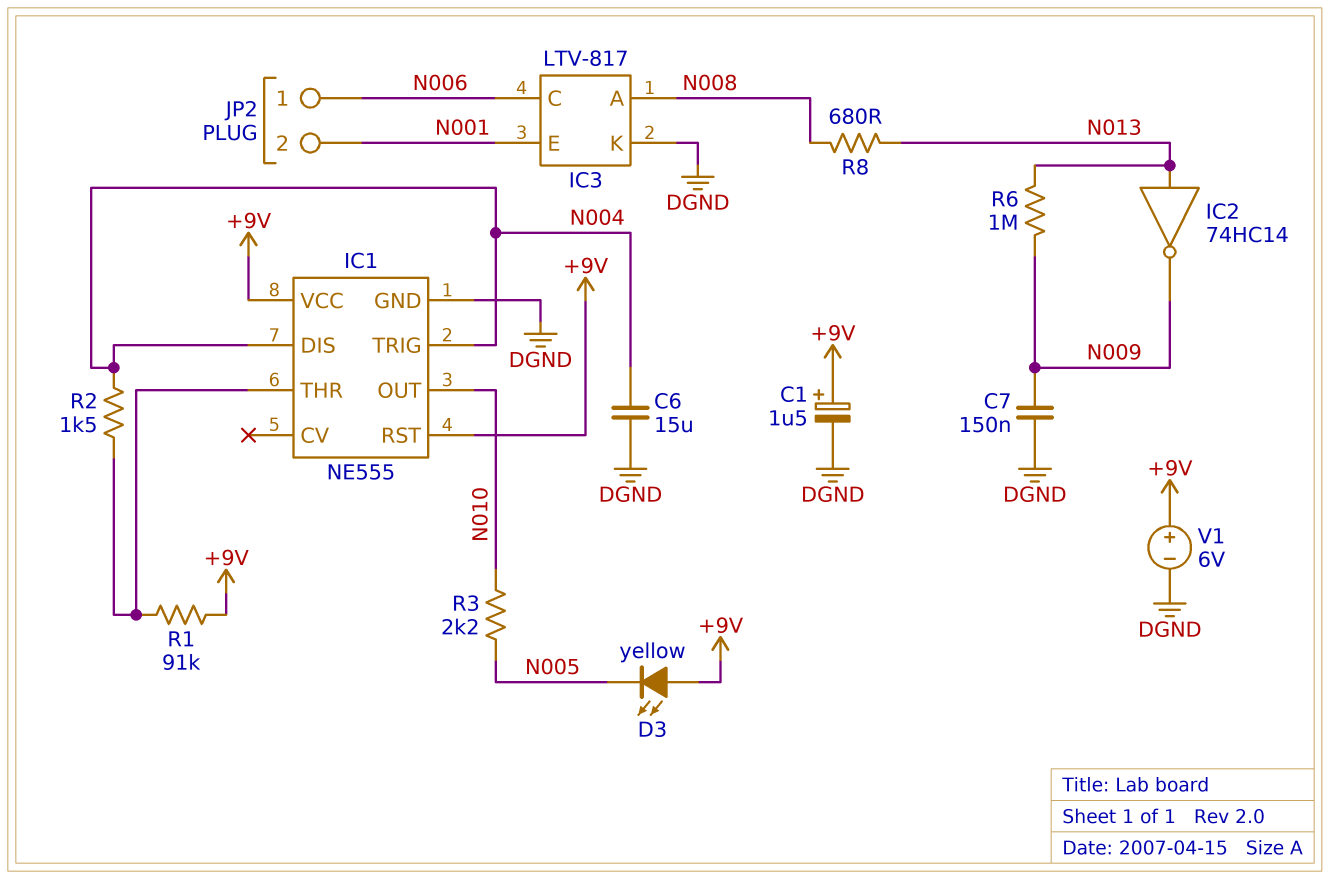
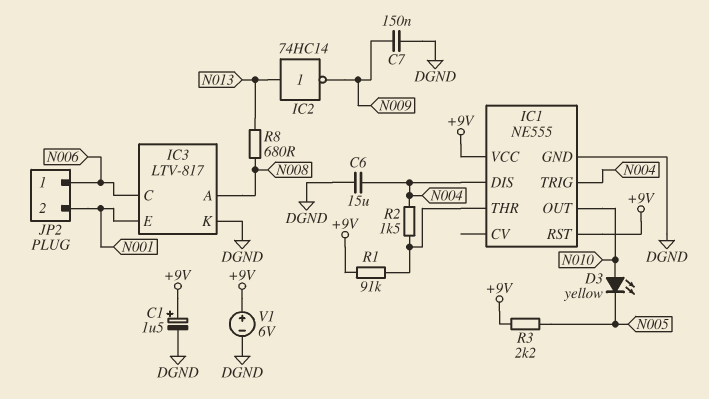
D3: LED yellow (A +9V, K N005) -> LED yellow (A N010, K N005)
R3: 2.2k (N005, N010) -> 2.2k (+9V, N005)
R6: 1M (N009, N013) -> none

